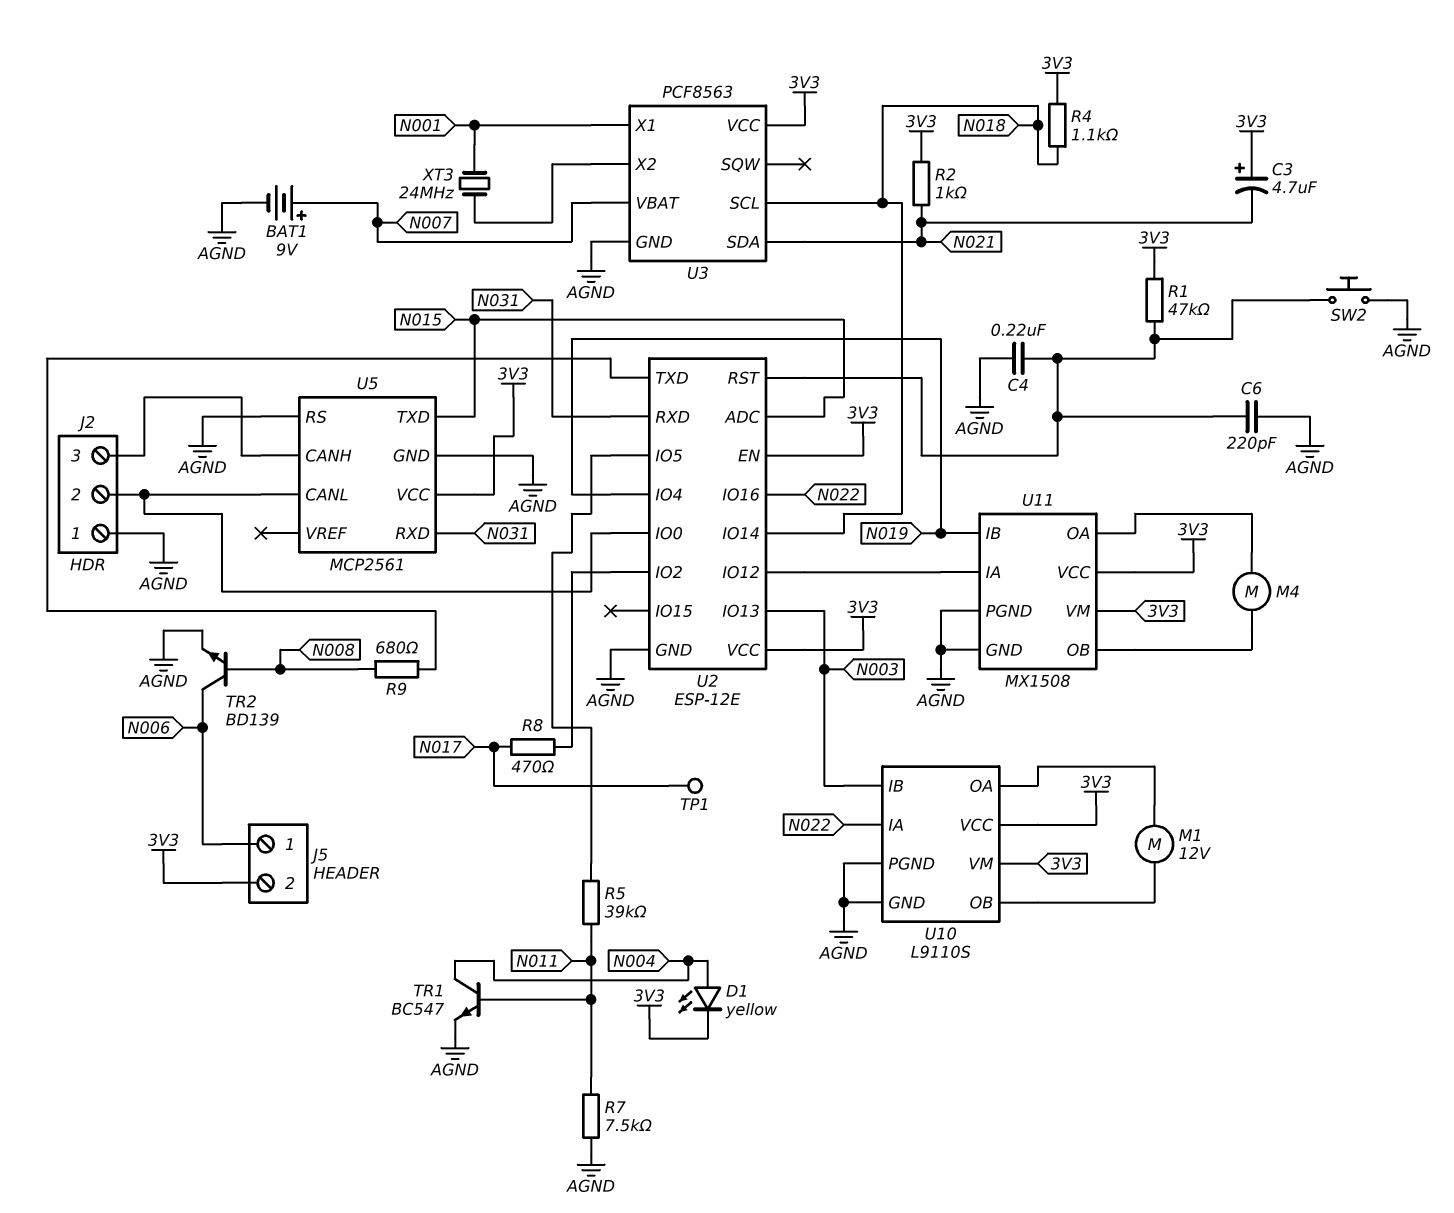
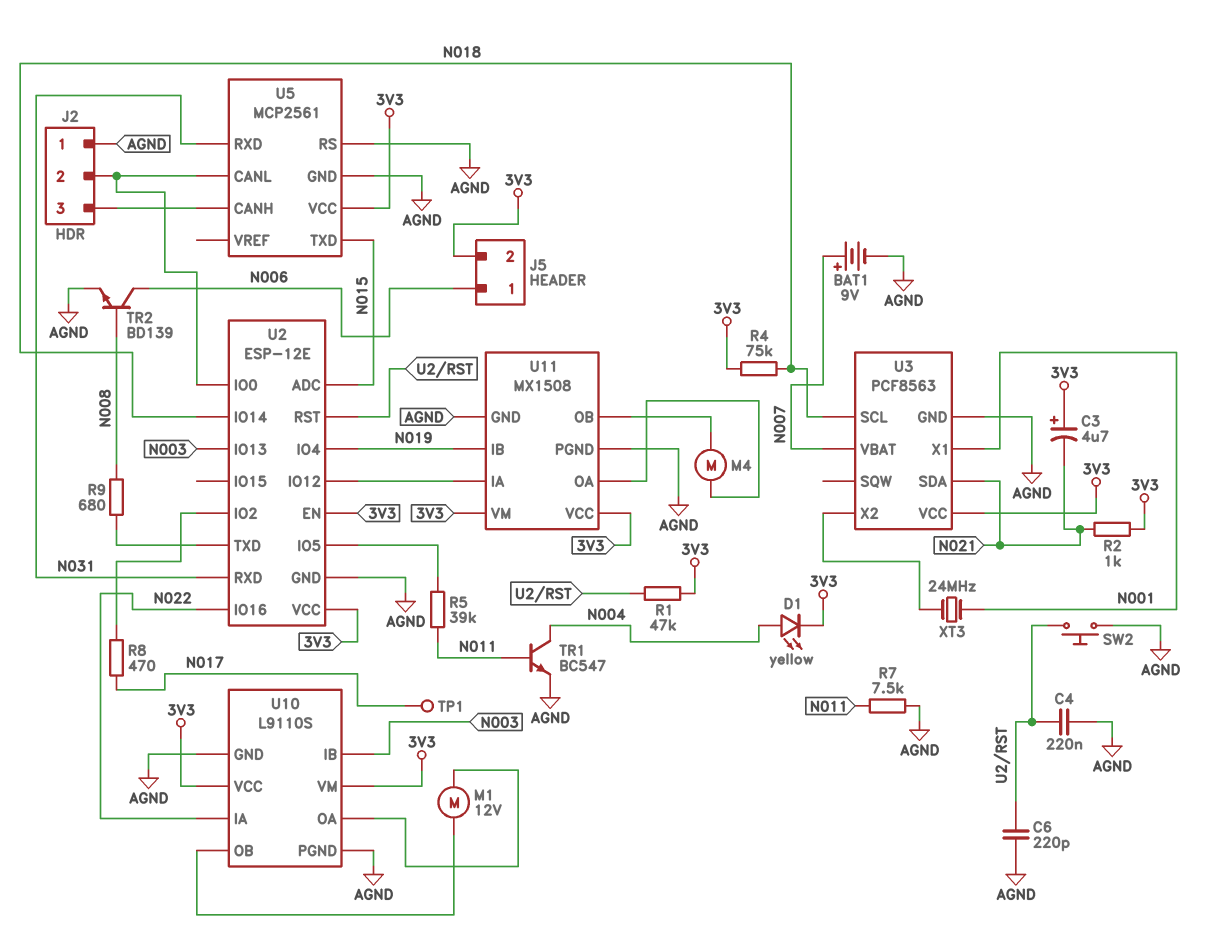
R4: 1.1k (3V3, N018) -> 75k (3V3, N018)

